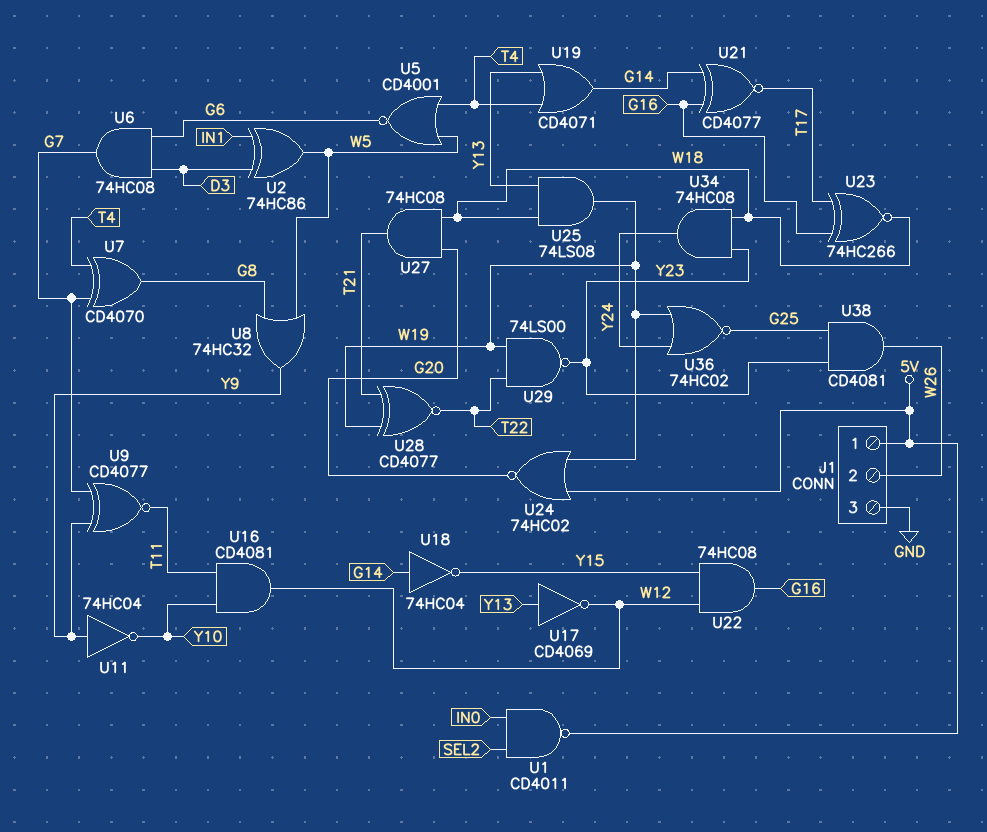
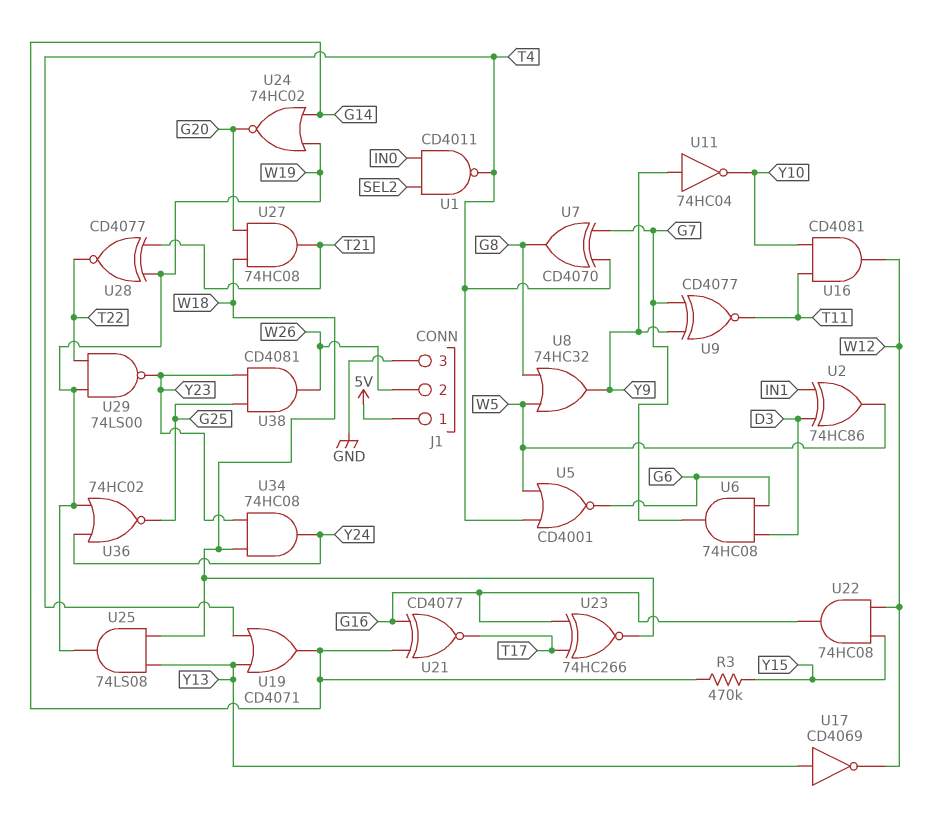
R3: none -> 470k (G14, Y15)
U1: NAND CD4011 (in IN0, in SEL2, out 5V) -> NAND CD4011 (in IN0, in SEL2, out T4)
U18: NOT 74HC04 (in G14, out Y15) -> none
U24: NOR 74HC02 (in 5V, in W19, out G20) -> NOR 74HC02 (in G14, in W19, out G20)

